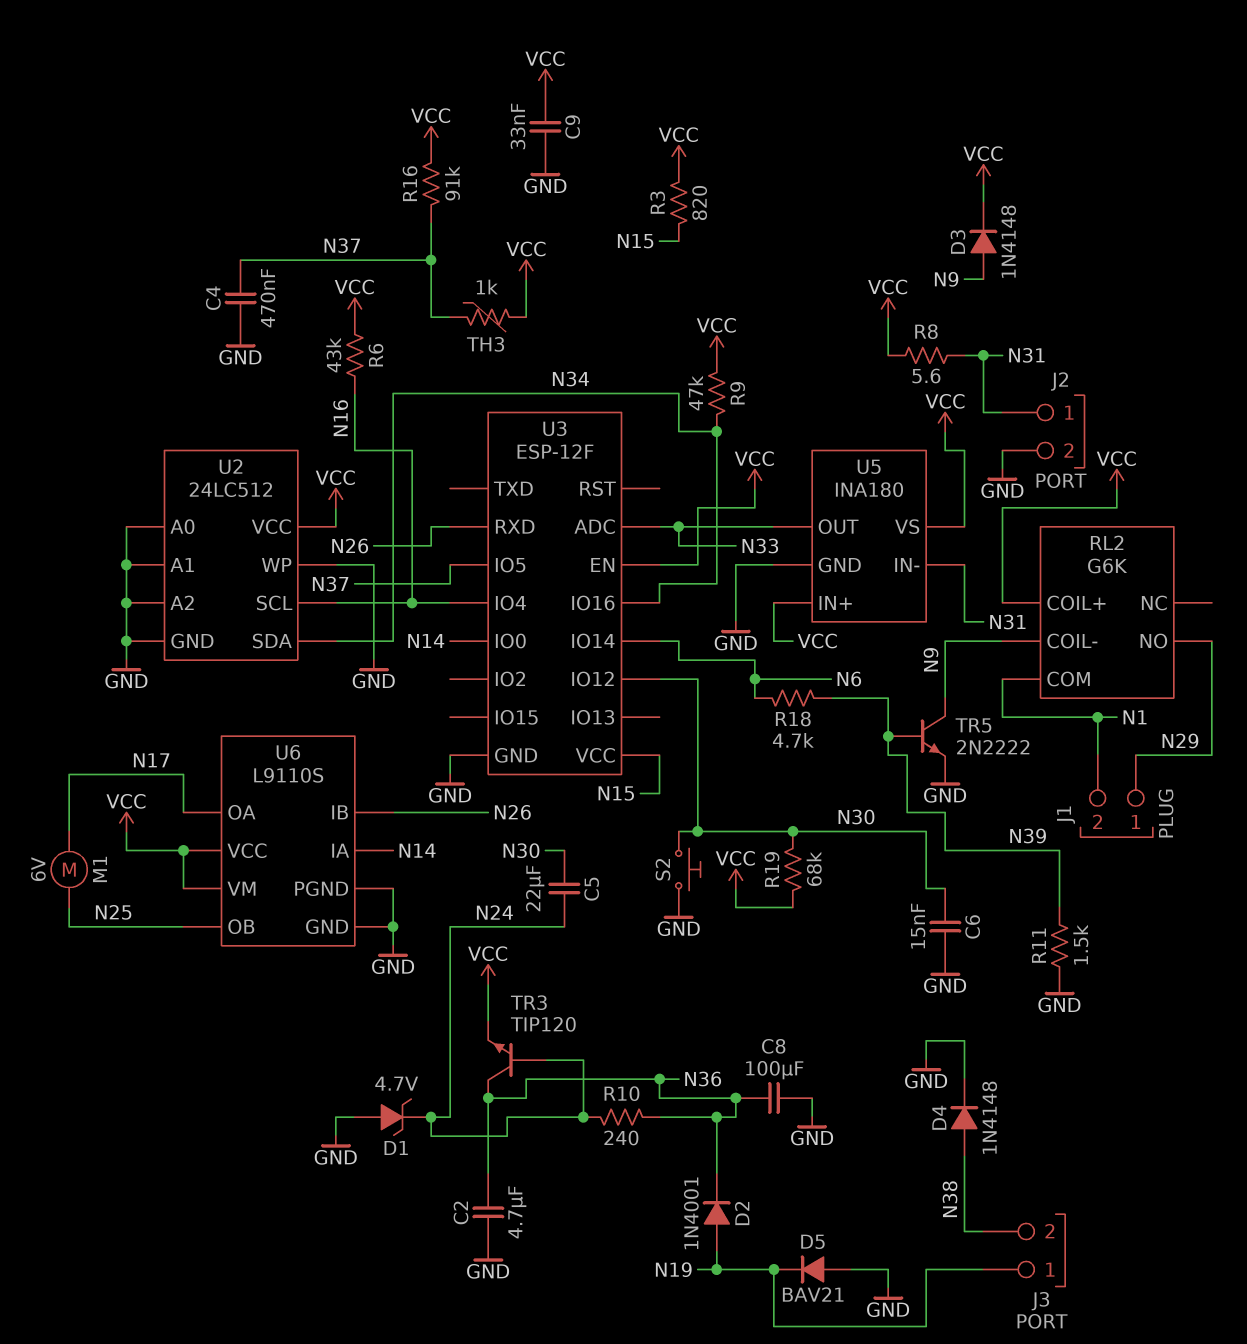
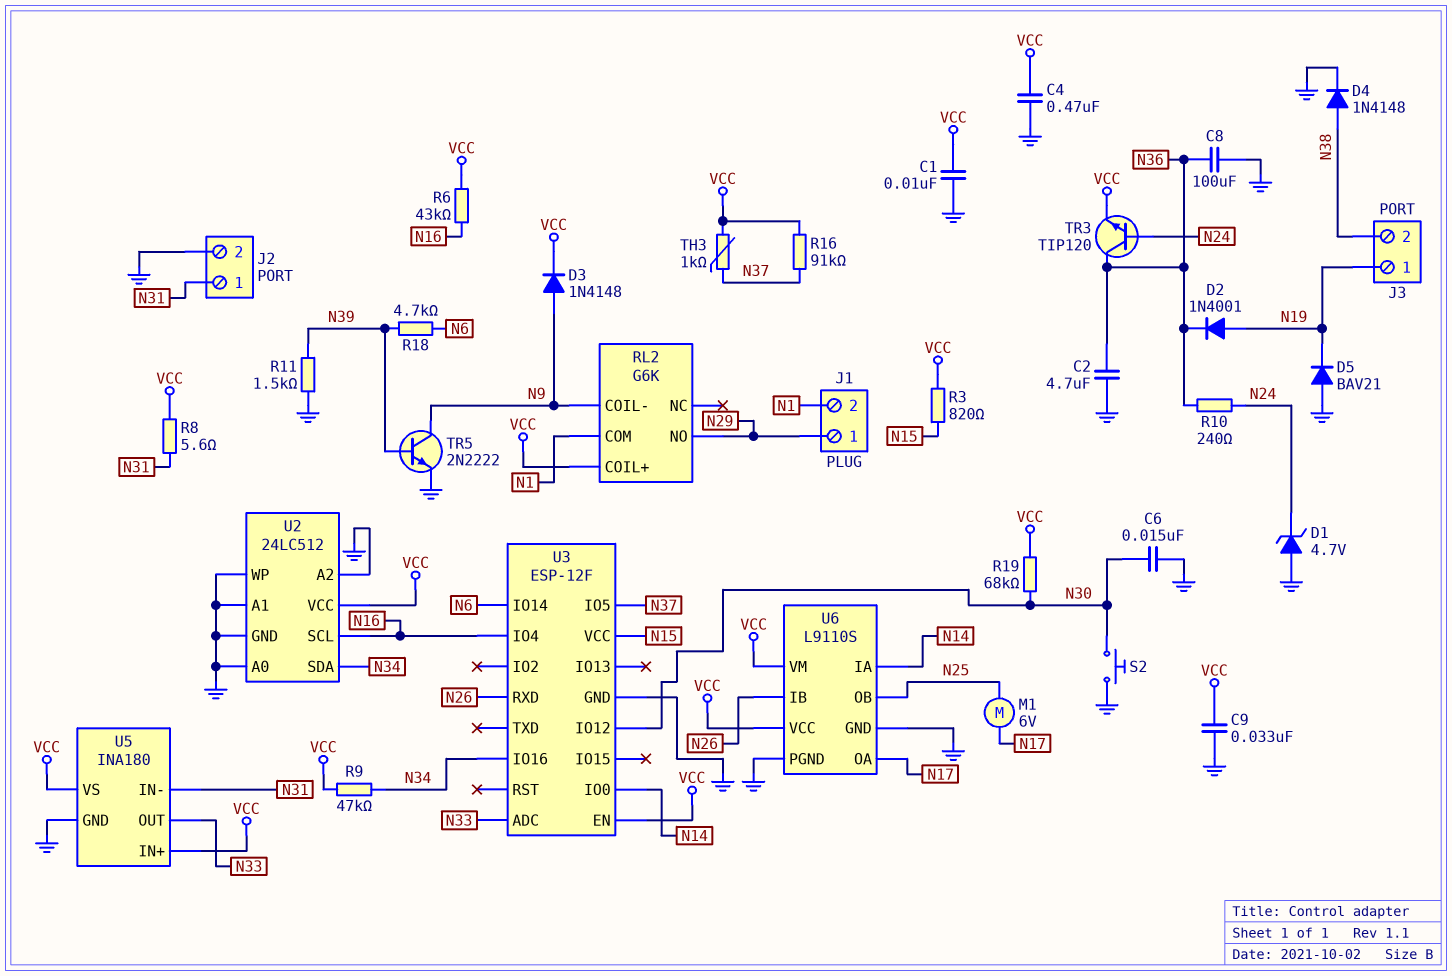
C1: none -> 10nF (GND, VCC)
C4: 470nF (GND, N37) -> 470nF (GND, VCC)
C5: 22uF (N24, N30) -> none

